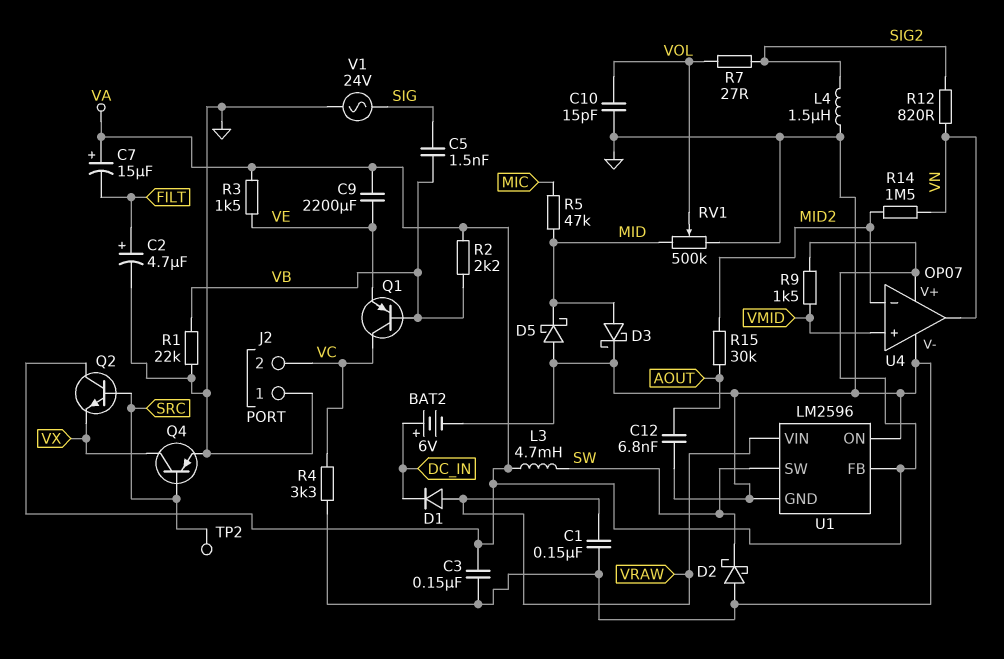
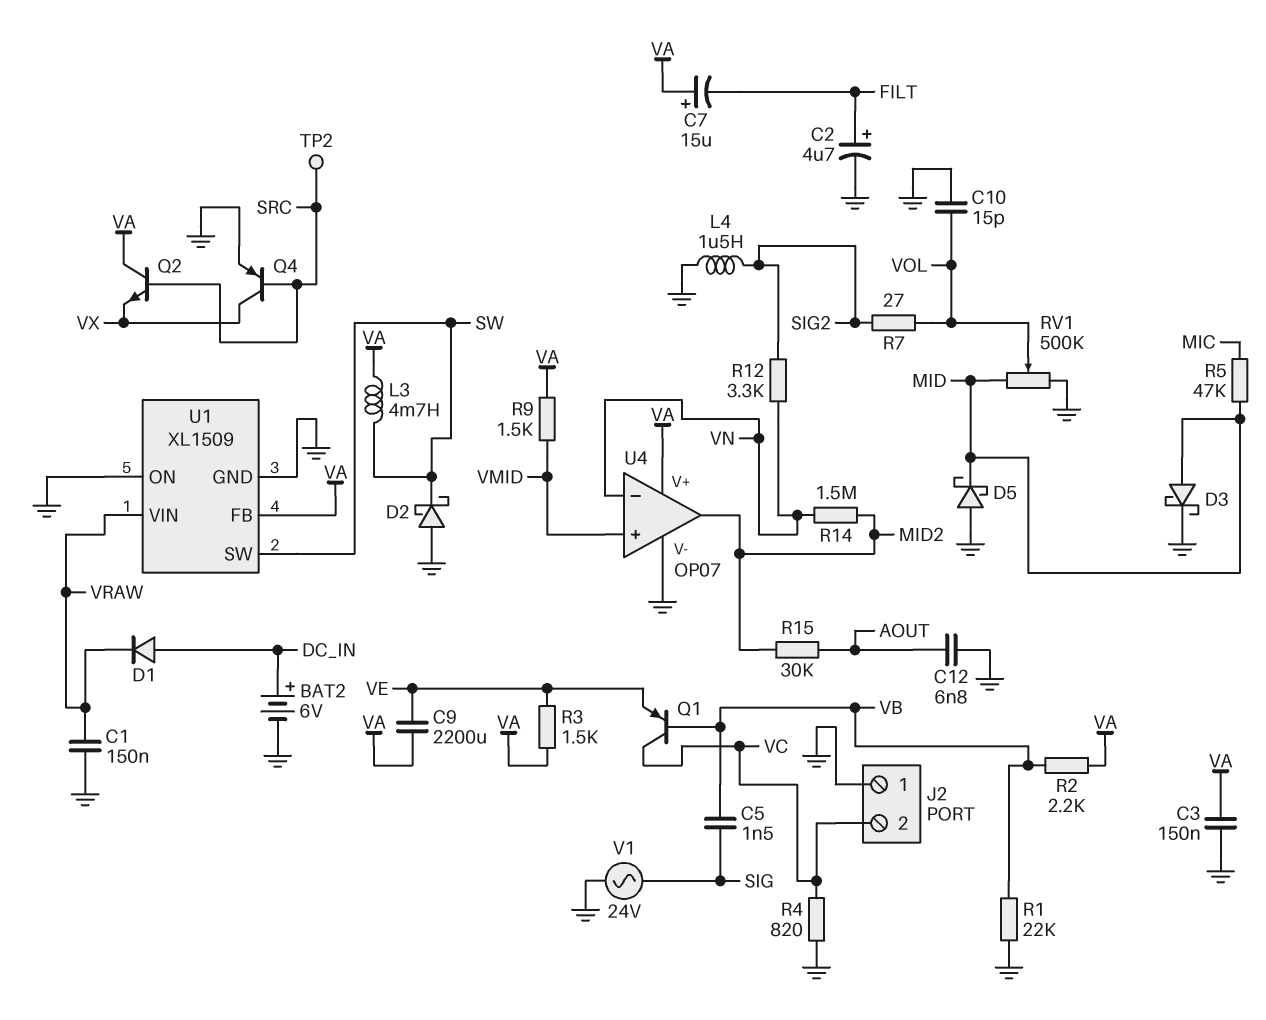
D1: diode (A VRAW, K DC_IN) -> diode (A DC_IN, K VRAW)
R4: 3.3k (GND, VC) -> 820 (GND, VC)
R12: 820 (SIG2, VN) -> 3.3k (SIG2, VN)
U1: LM2596 -> XL1509
U4 pin in-: MID2 -> VN
U4 pin out: VN -> MID2

